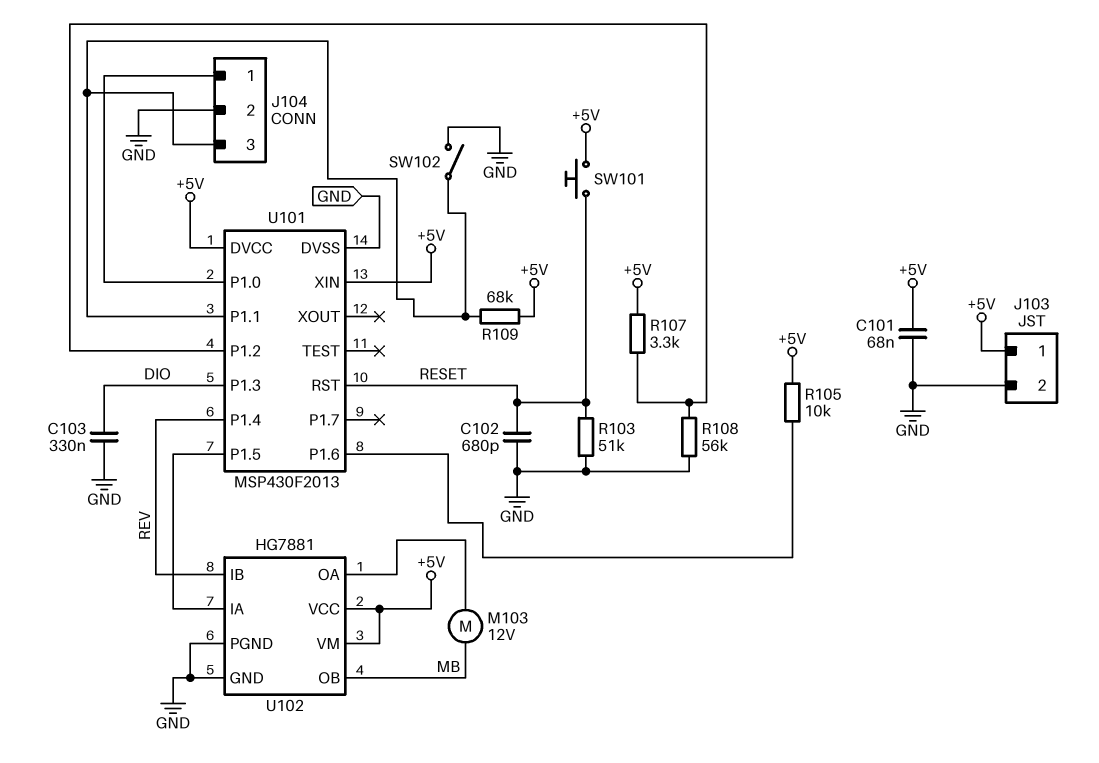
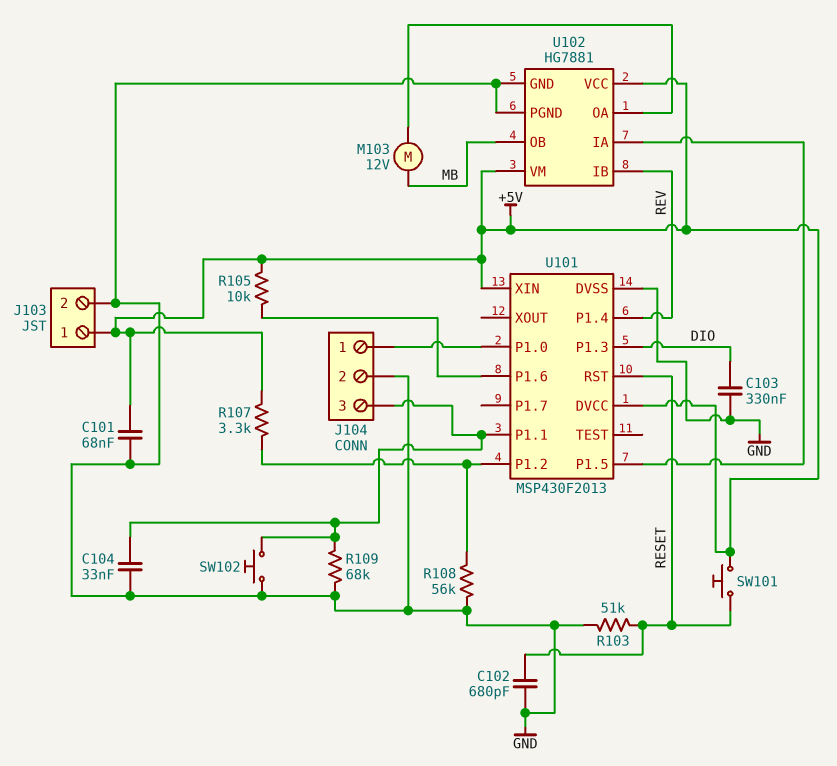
C104: none -> 33nF (GND, J104/3)
R109: 68k (+5V, J104/3) -> 68k (GND, J104/3)
SW102: switch (GND, J104/3) -> button (GND, J104/3)

